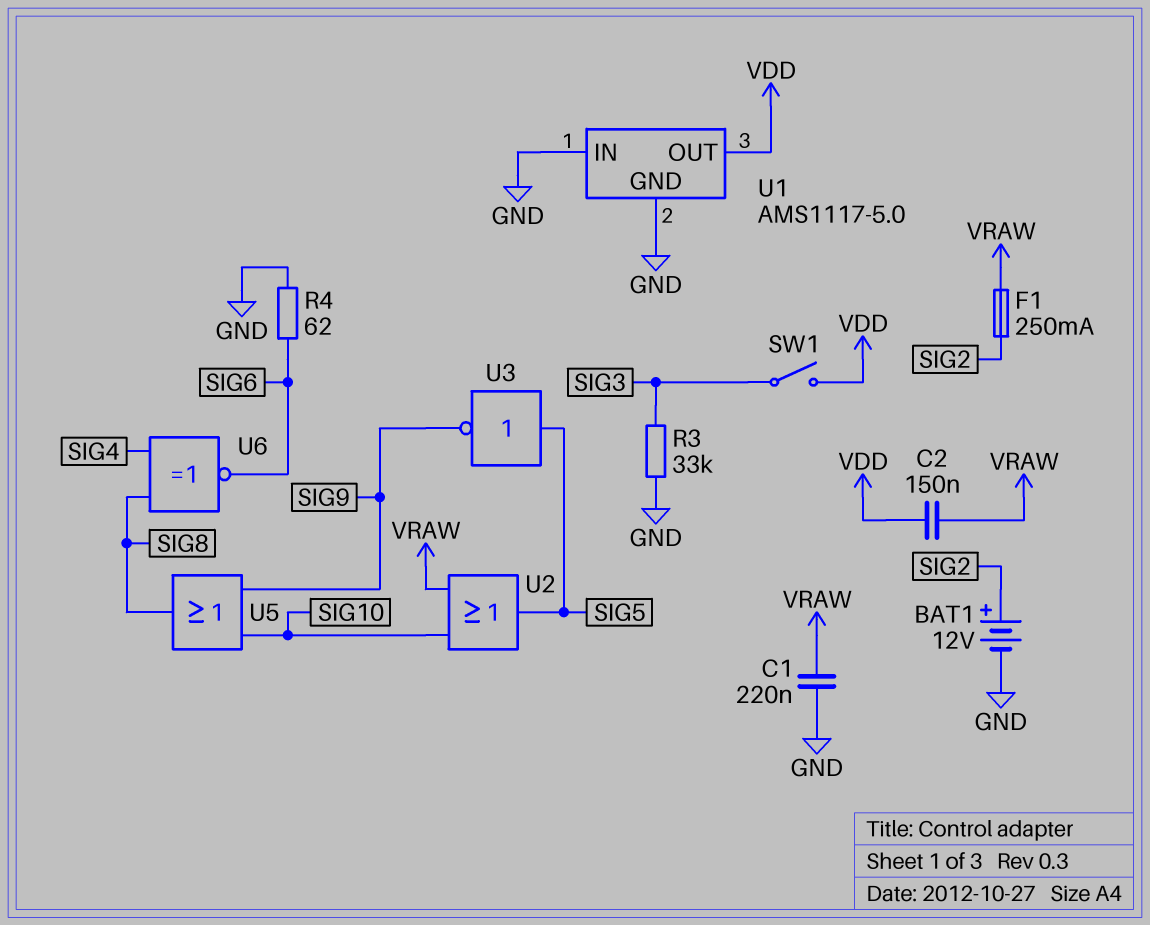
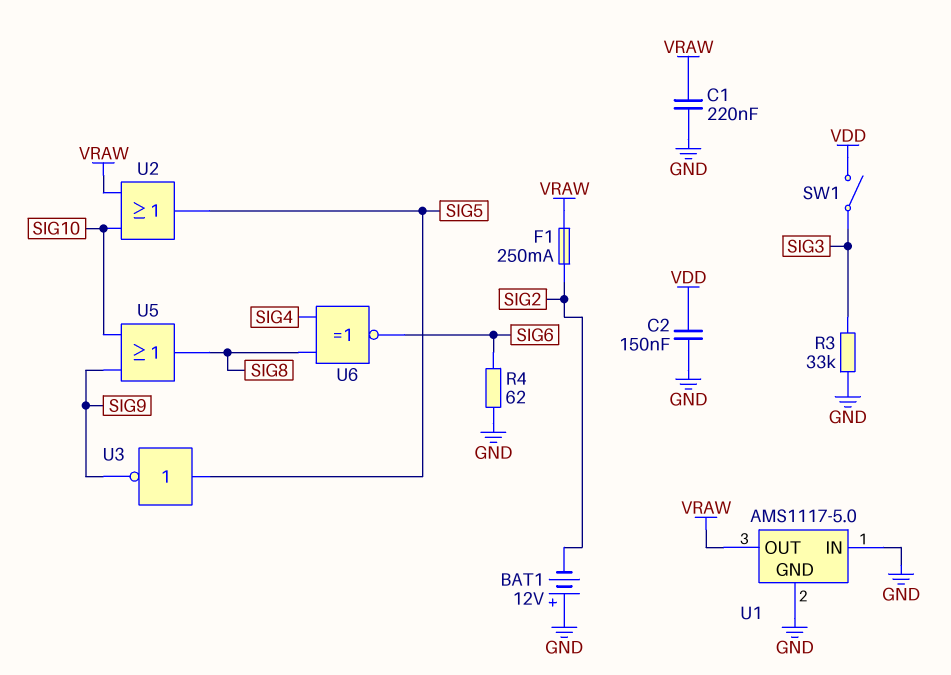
BAT1: 12V (plus SIG2, minus GND) -> 12V (plus GND, minus SIG2)
C2: 150nF (VDD, VRAW) -> 150nF (GND, VDD)
U1 pin OUT: VDD -> VRAW

